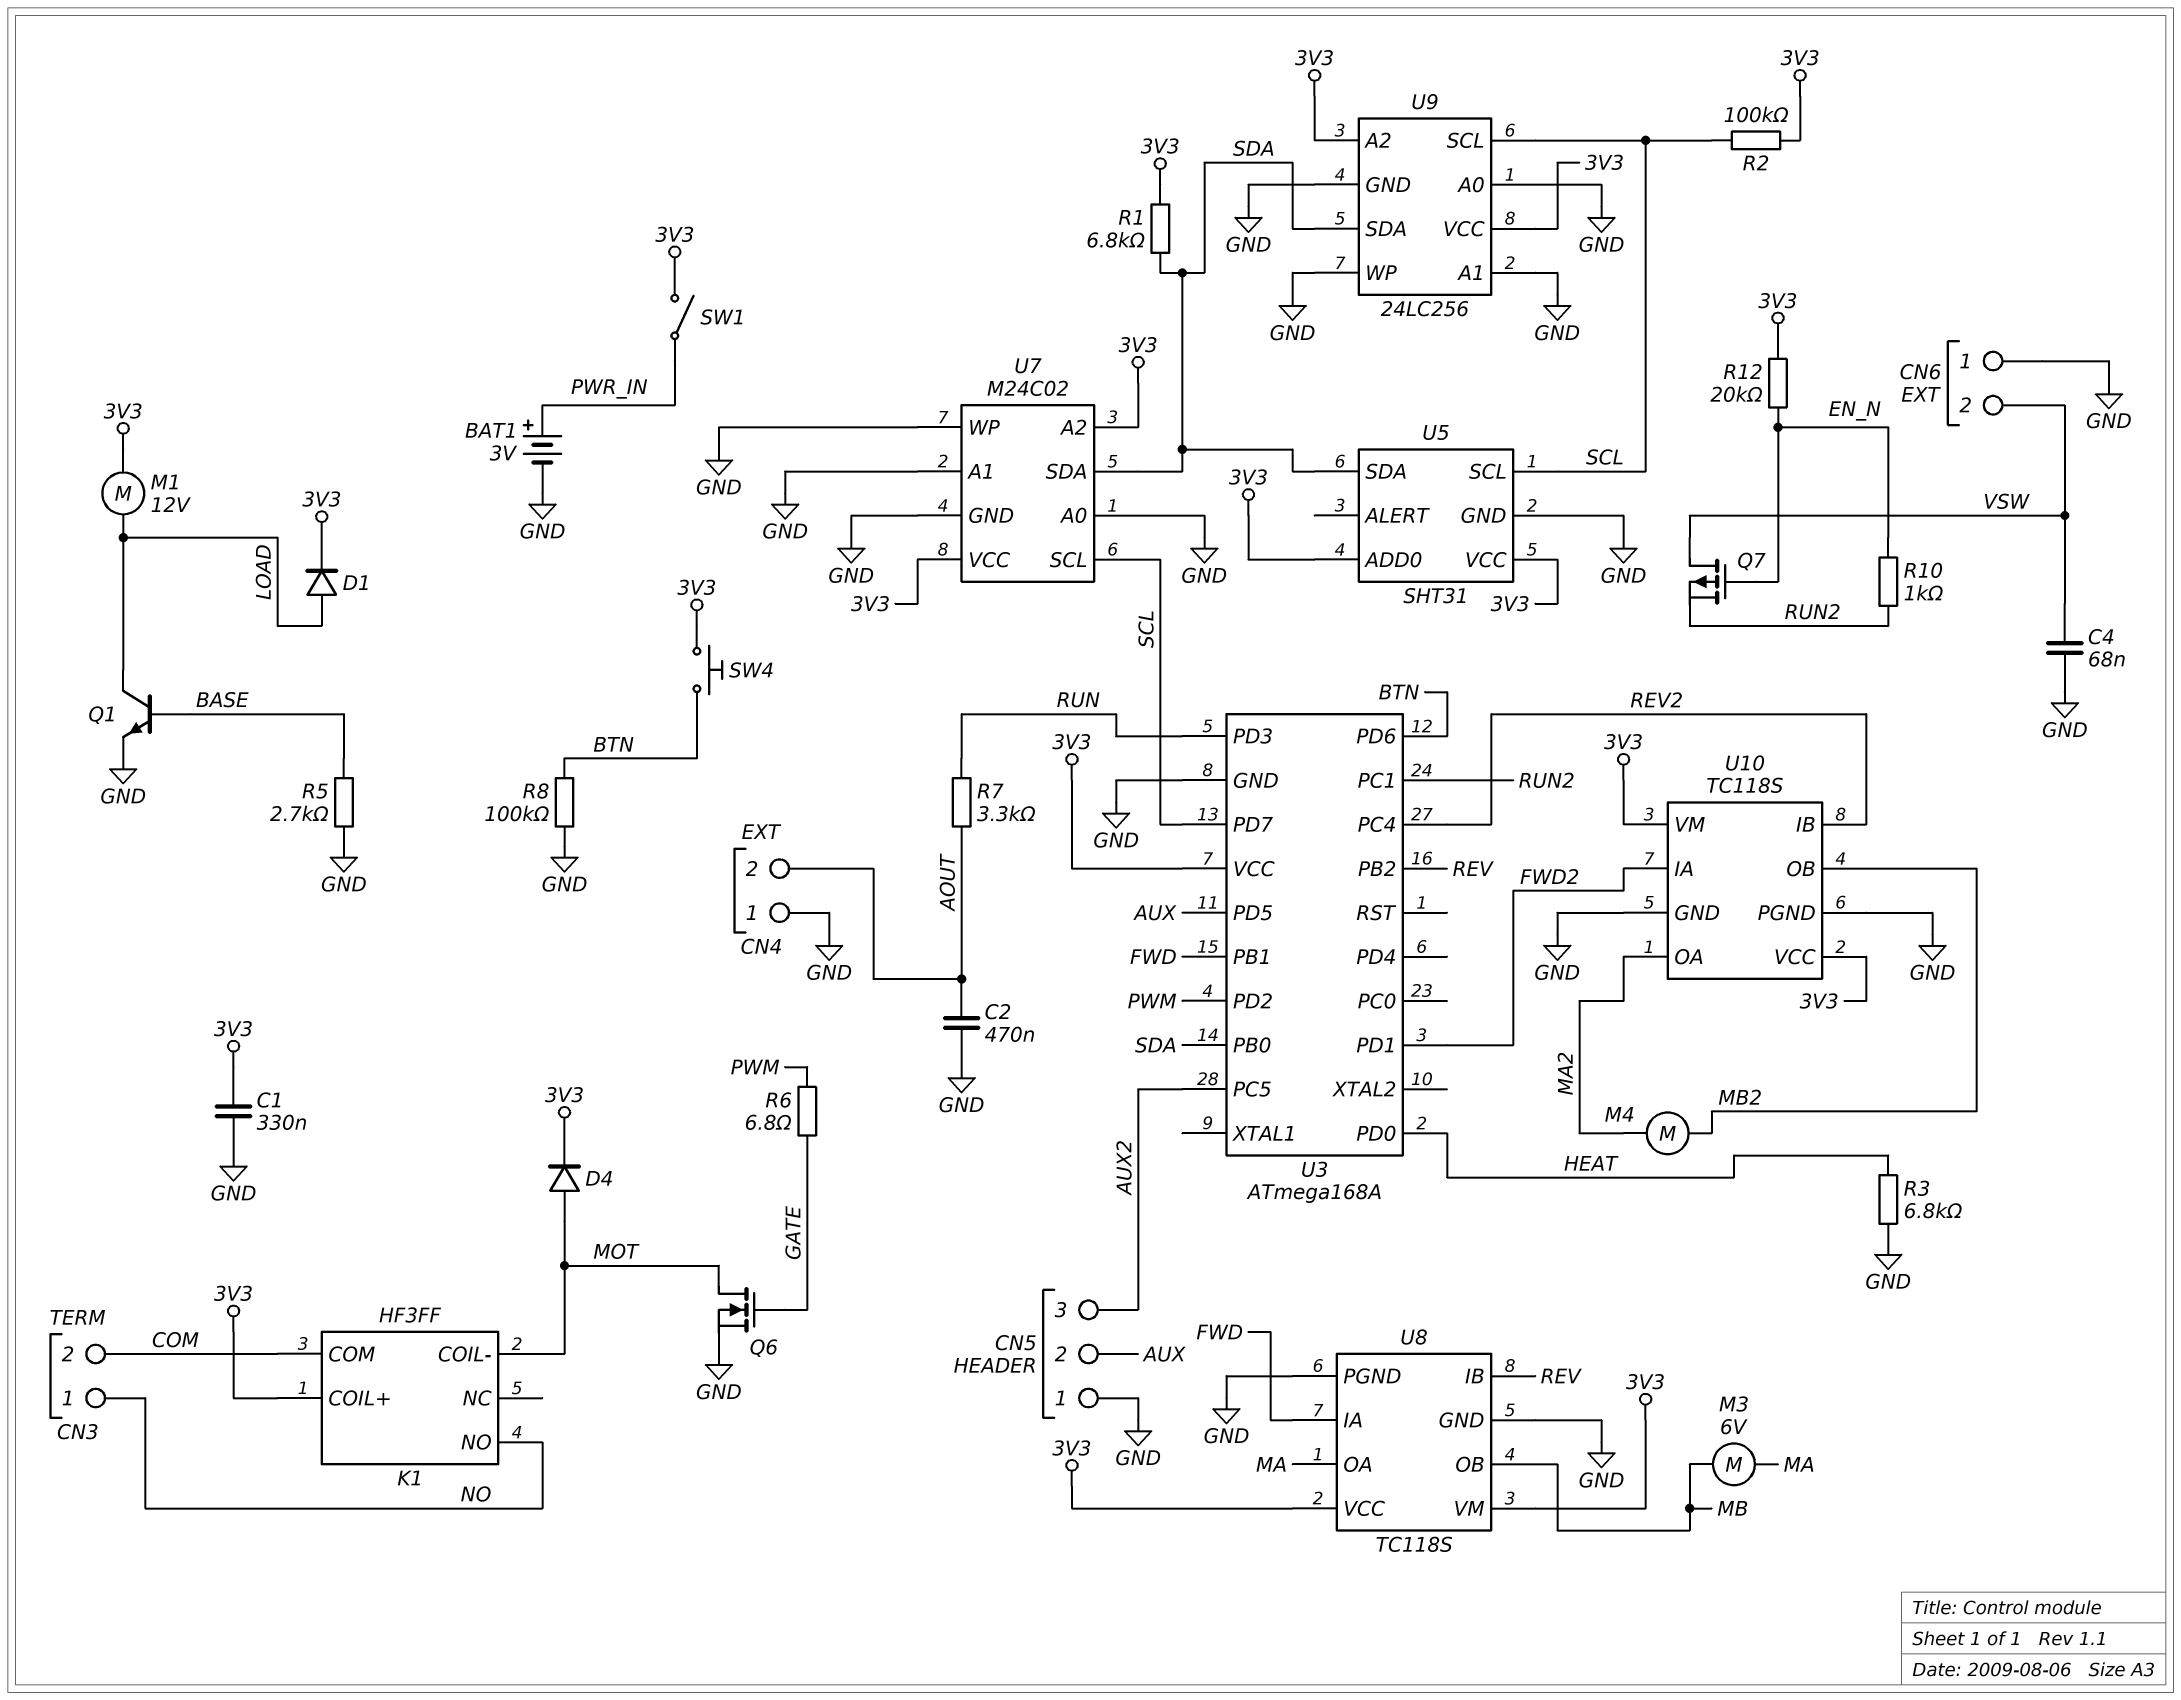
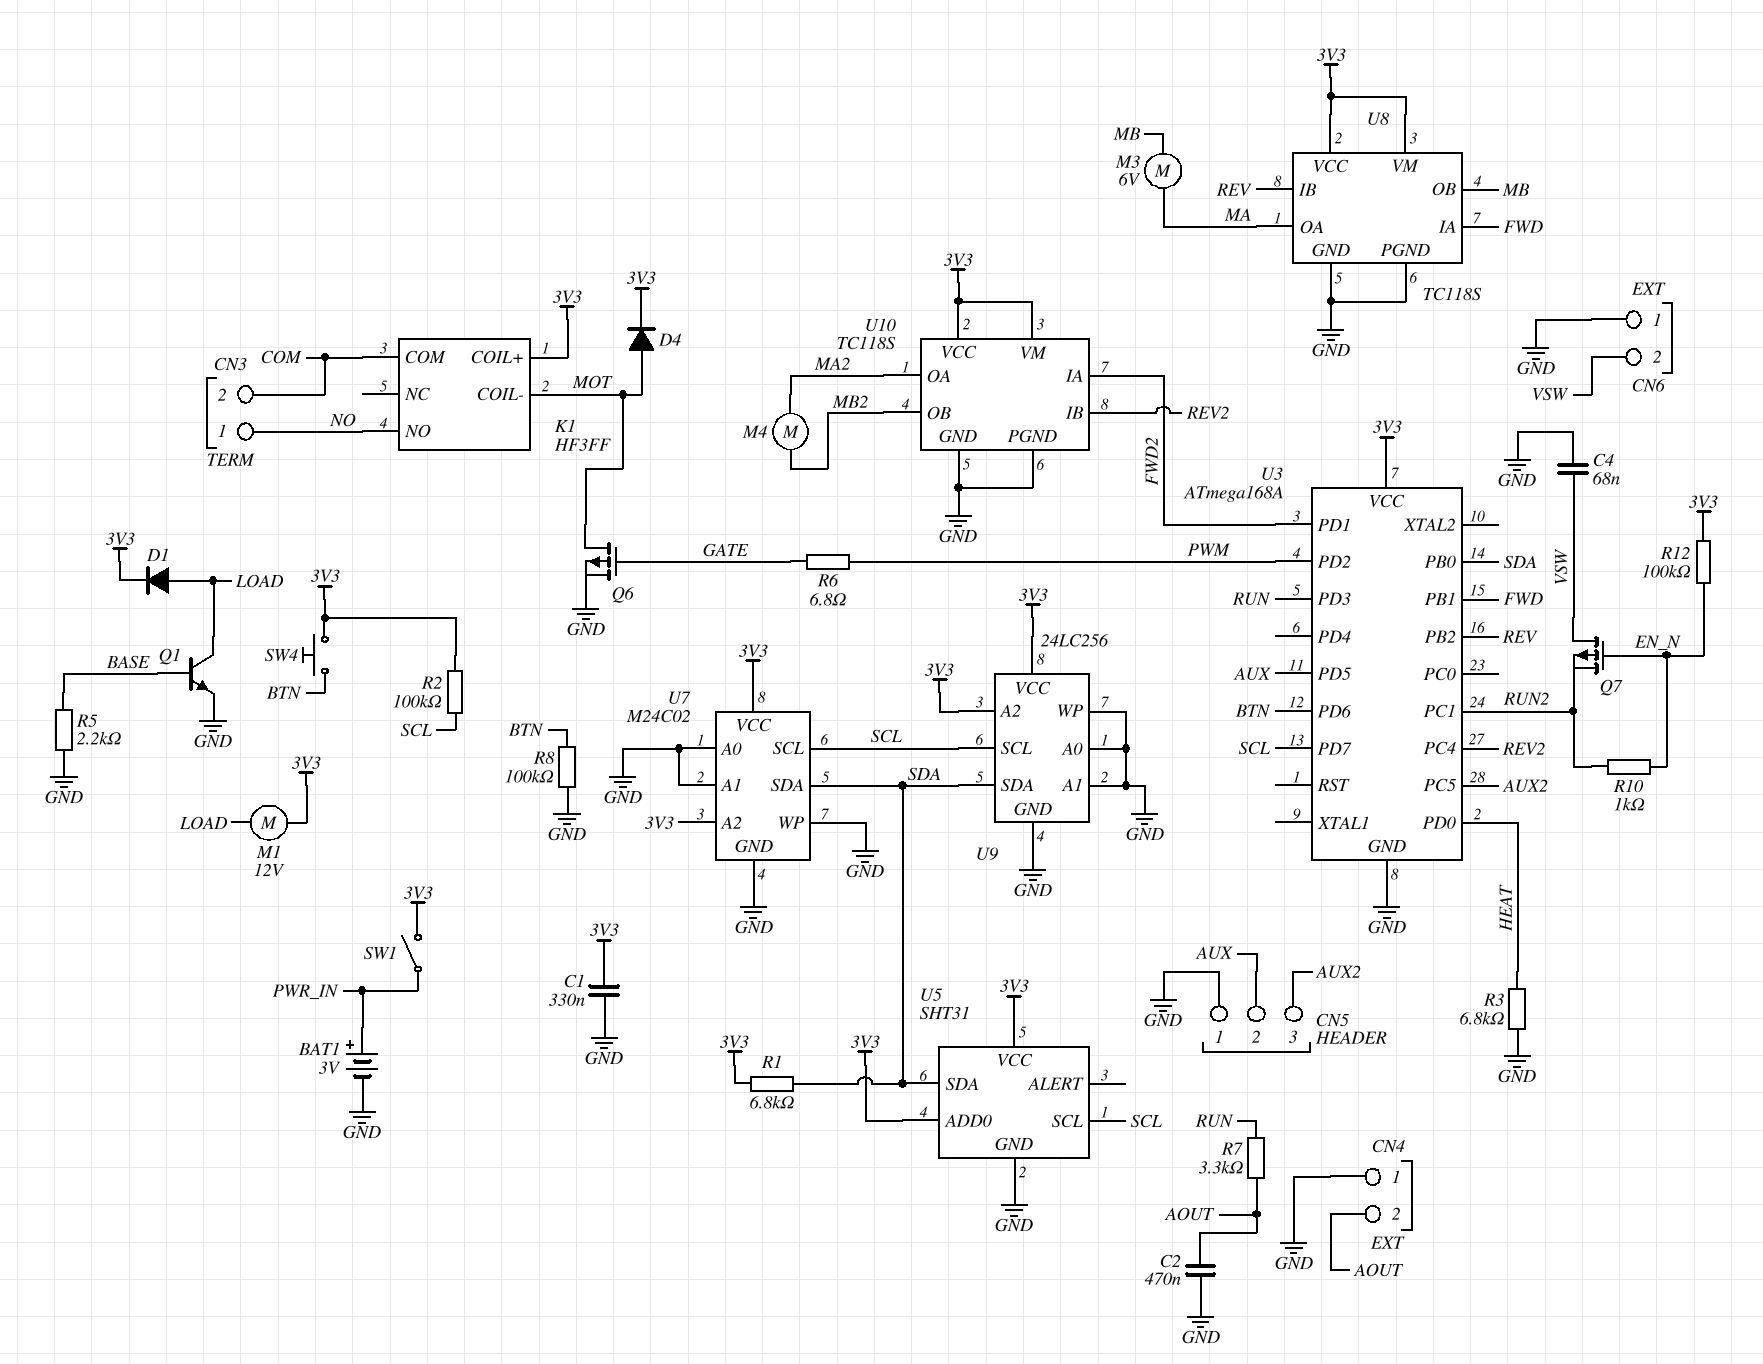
Q6: NMOS (G GATE, D MOT, S GND) -> PMOS (G GATE, D MOT, S GND)
R5: 2.7k (BASE, GND) -> 2.2k (BASE, GND)
R12: 20k (3V3, EN_N) -> 100k (3V3, EN_N)

